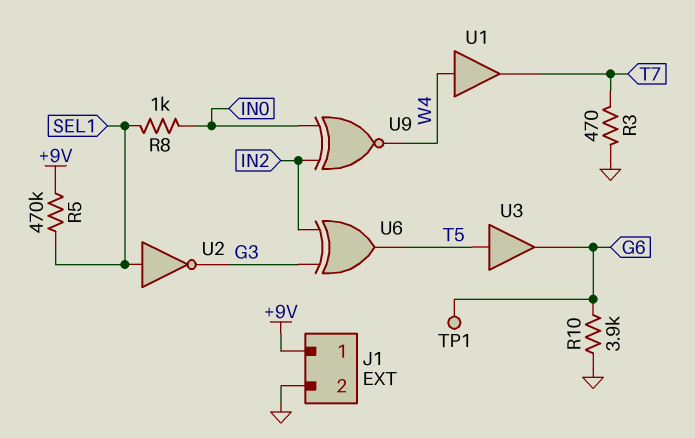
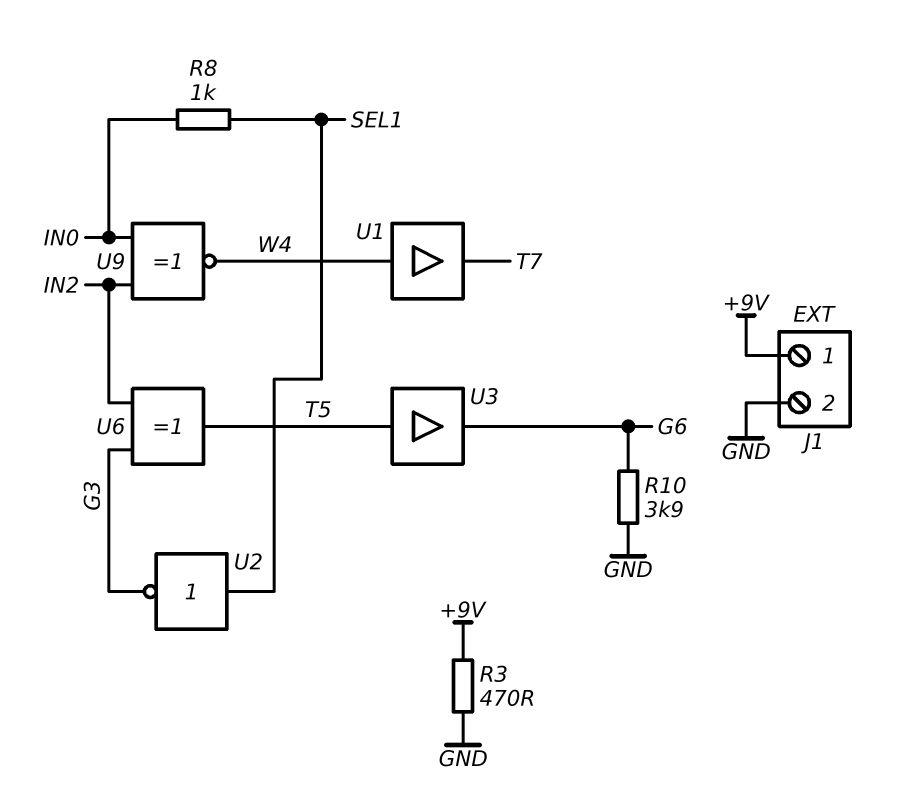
R3: 470 (GND, T7) -> 470 (+9V, GND)
R5: 470k (+9V, SEL1) -> none
TP1: test point (G6) -> none

